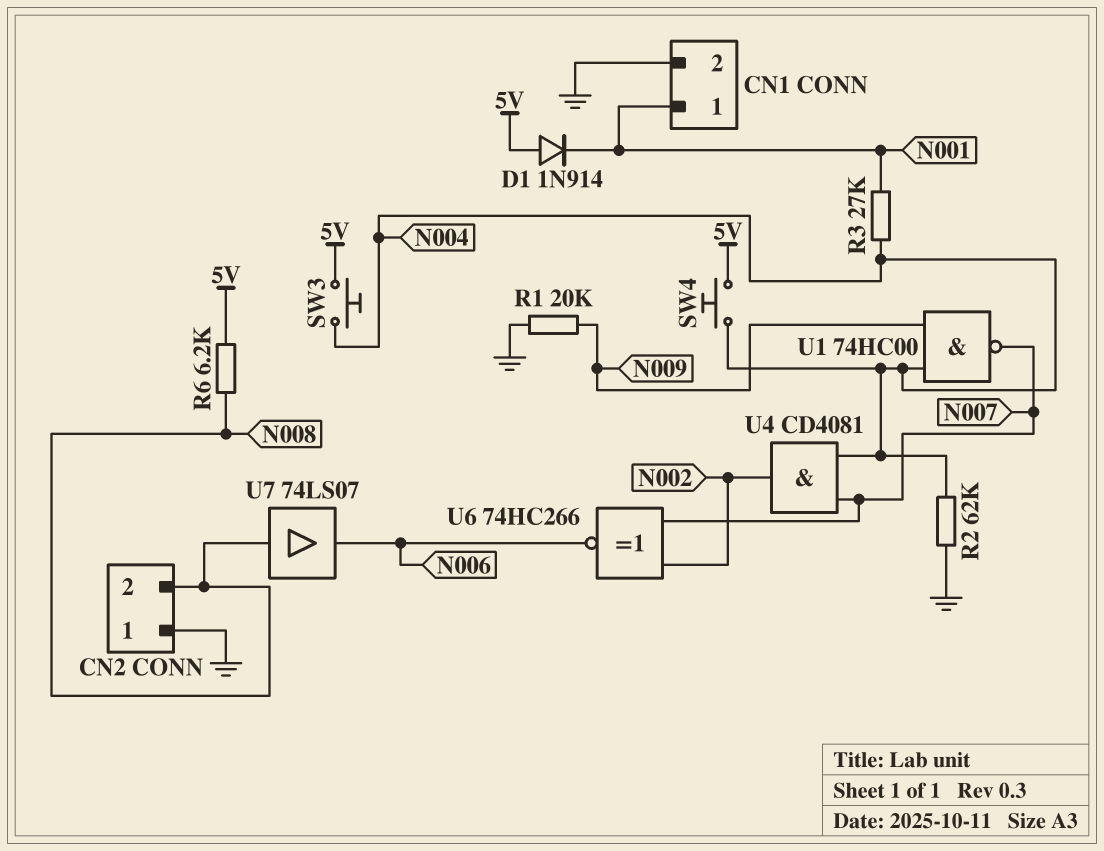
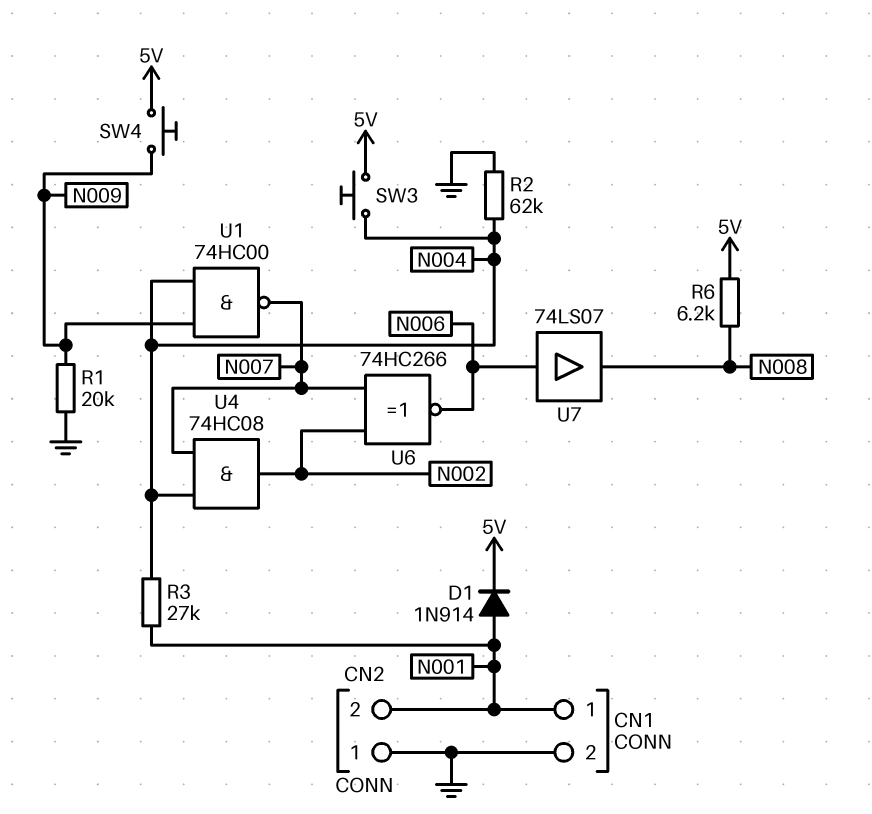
CN2 pin 2: N008 -> N001
D1: diode 1N914 (A 5V, K N001) -> diode 1N914 (A N001, K 5V)
SW4: button (5V, N004) -> button (5V, N009)
U4: AND CD4081 (in N004, in N007, out N002) -> AND 74HC08 (in N004, in N007, out N002)
U7: buffer 74LS07 (in N008, out N006) -> buffer 74LS07 (in N006, out N008)

